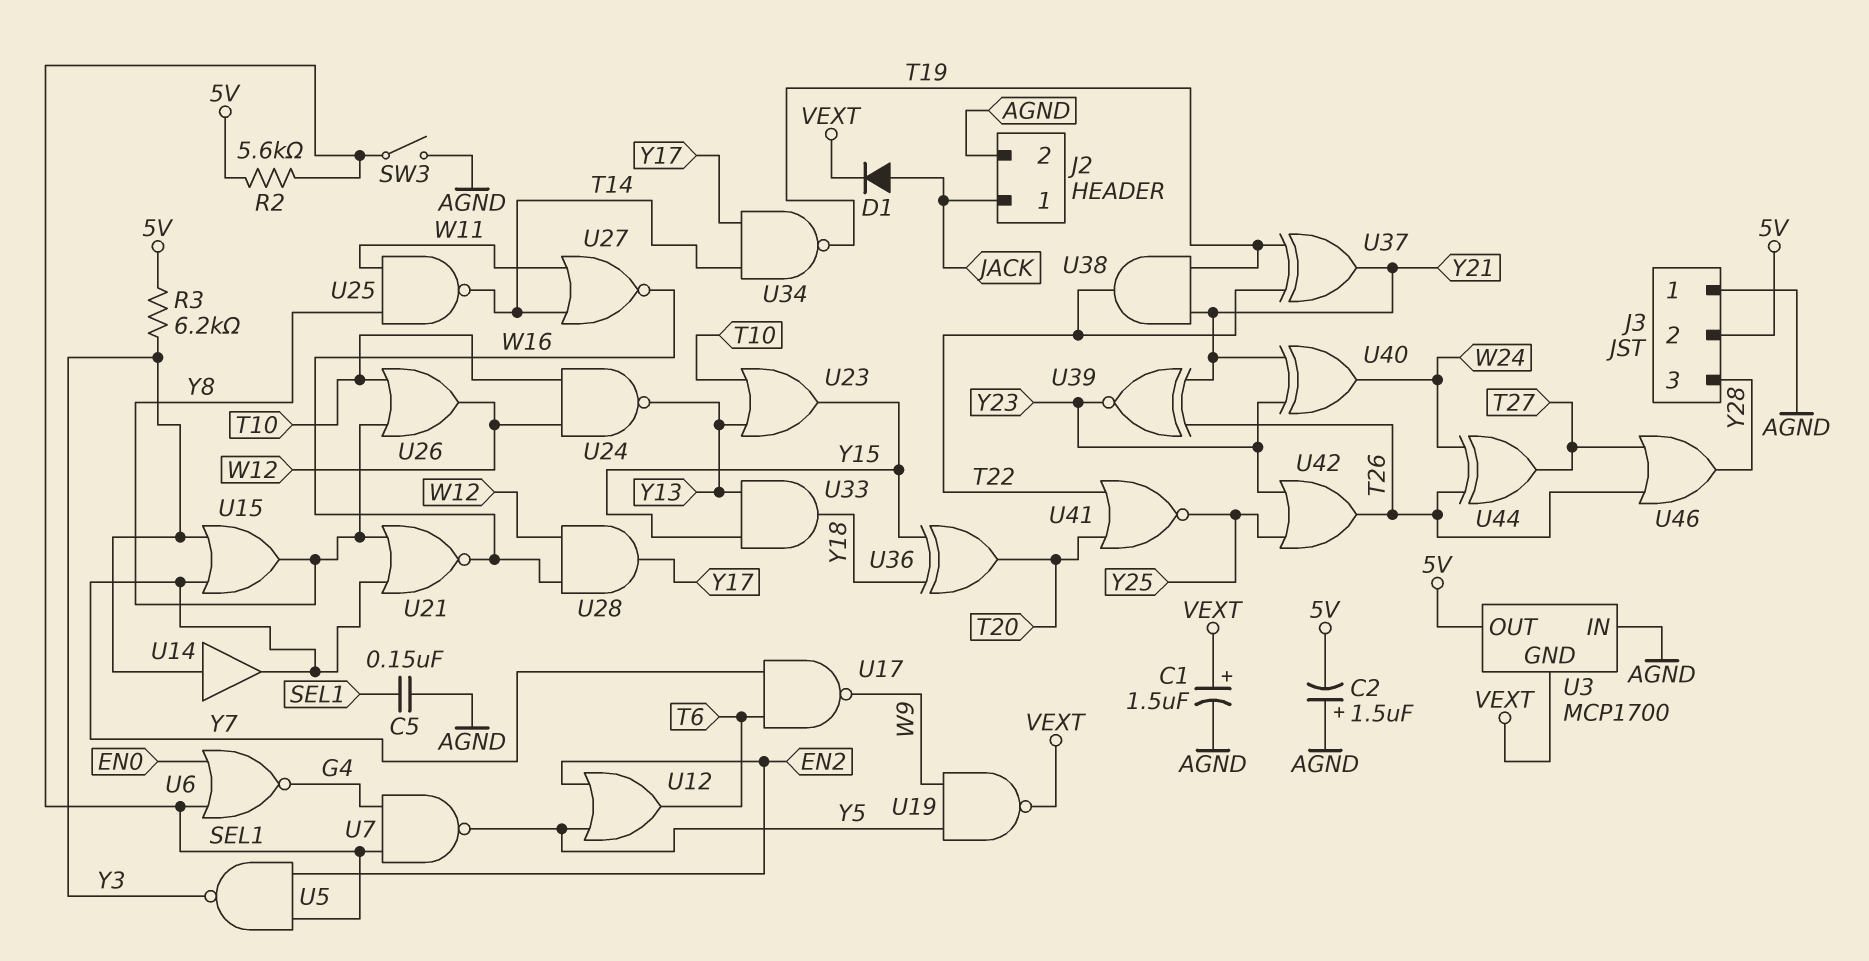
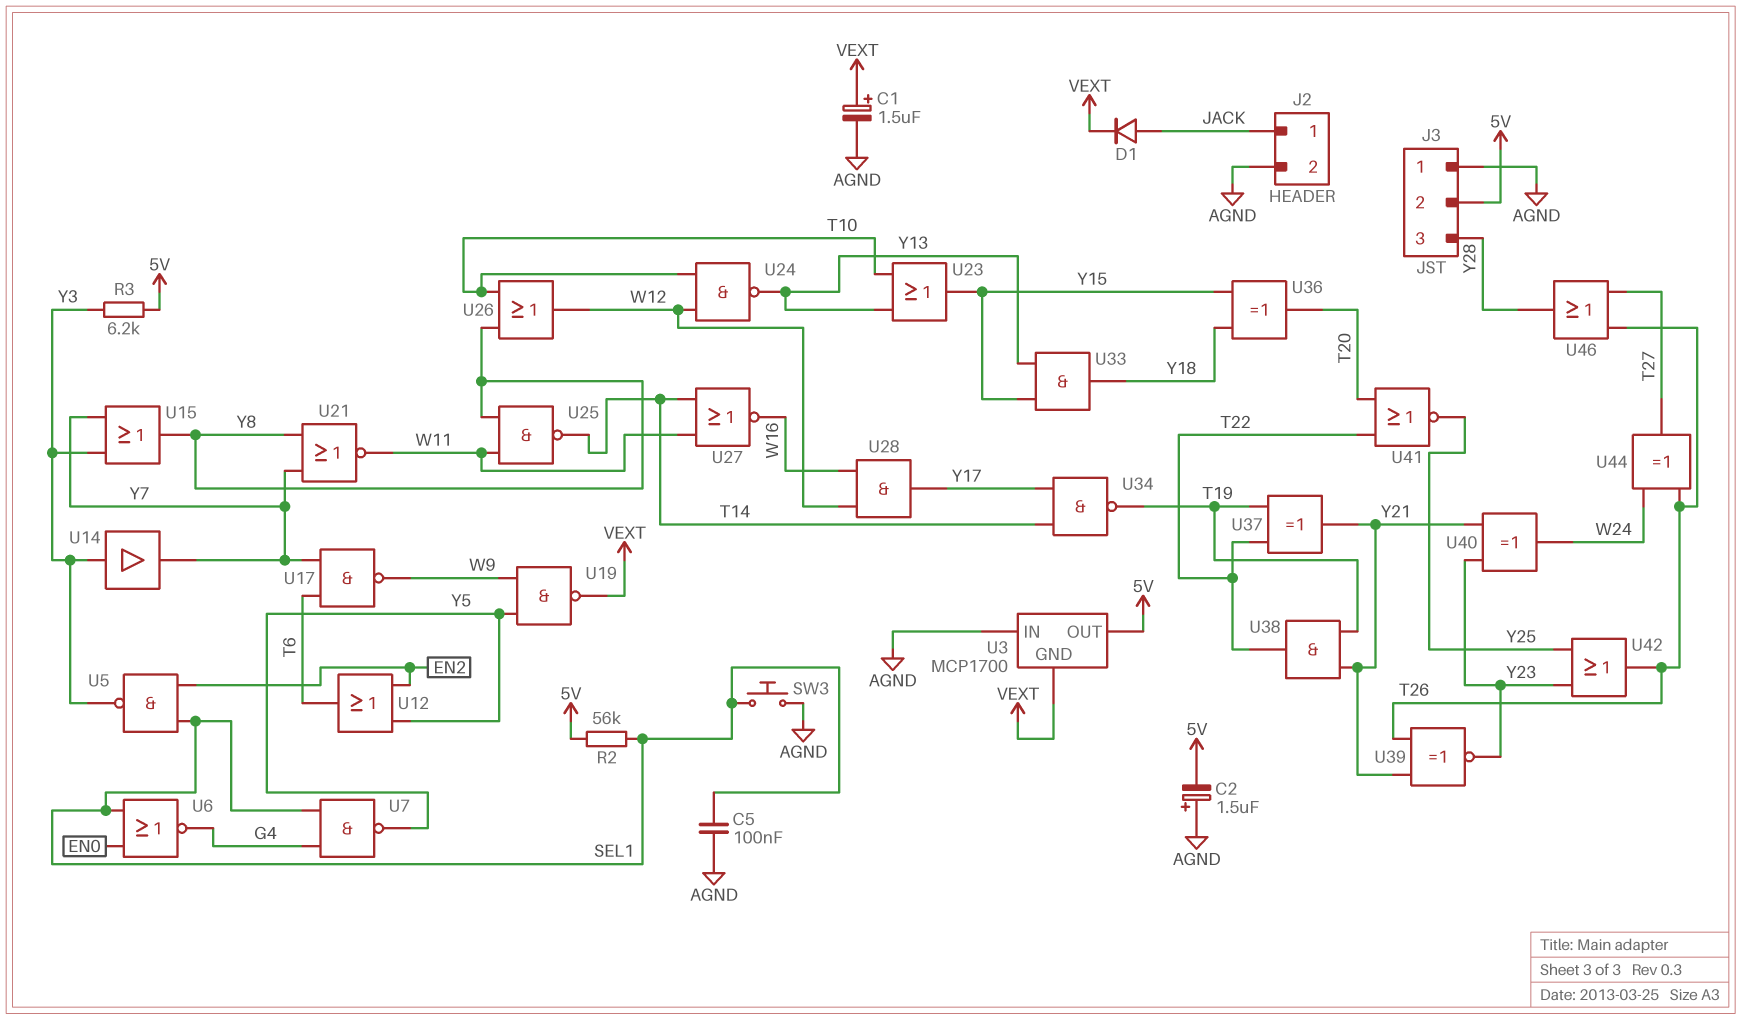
C5: 150nF (AGND, SEL1) -> 100nF (AGND, SEL1)
R2: 5.6k (5V, SEL1) -> 56k (5V, SEL1)
SW3: switch (AGND, SEL1) -> button (AGND, SEL1)
U21: NOR (in Y7, in Y8, out W16) -> NOR (in Y7, in Y8, out W11)

